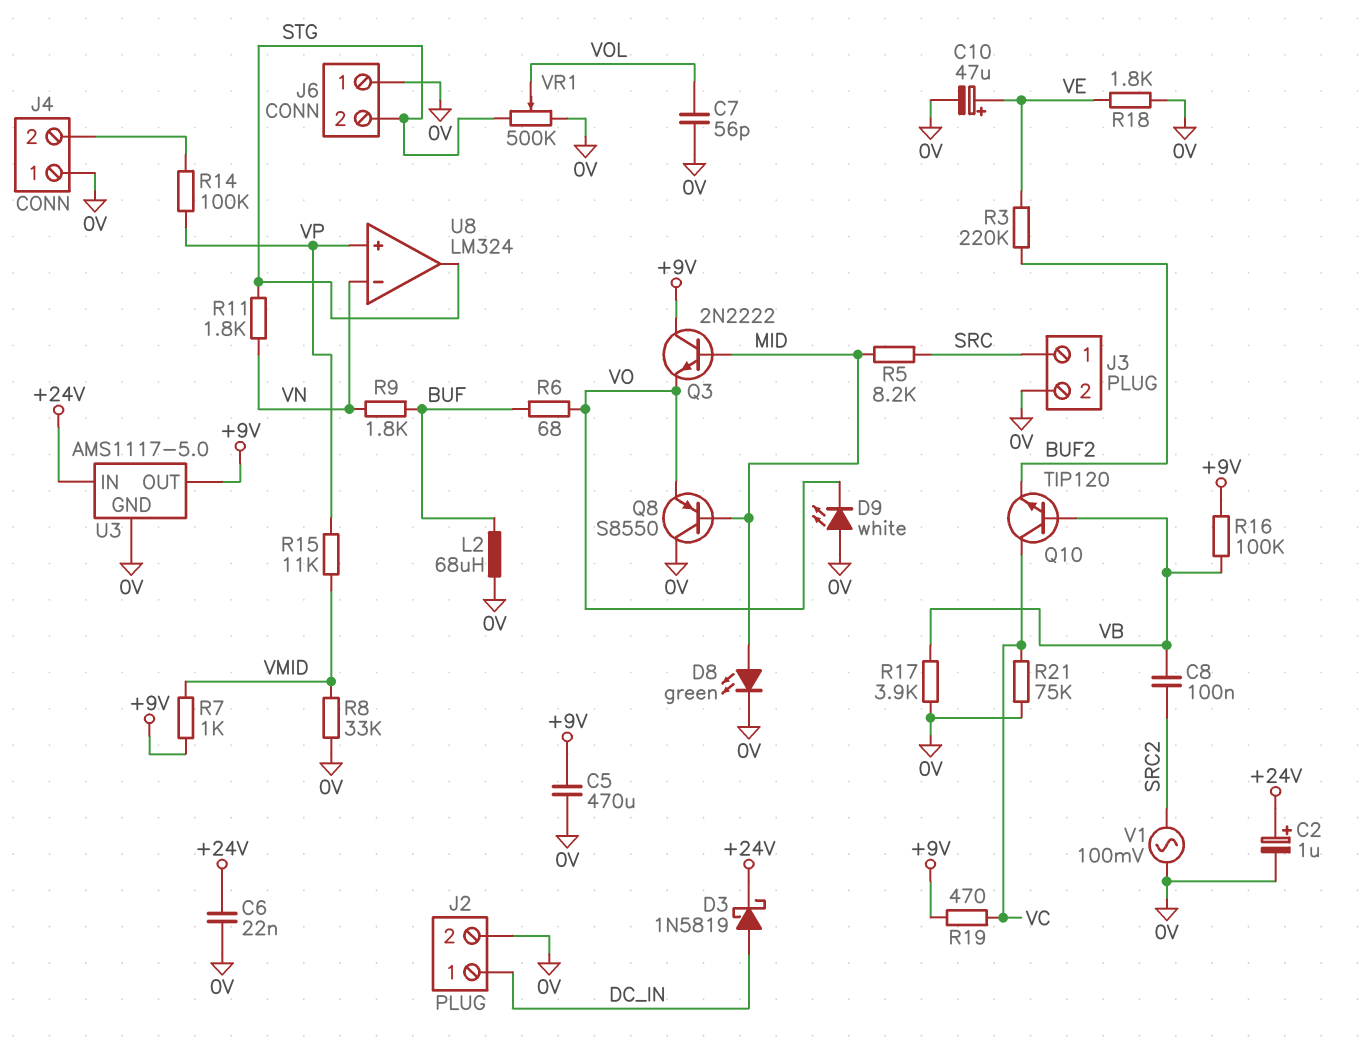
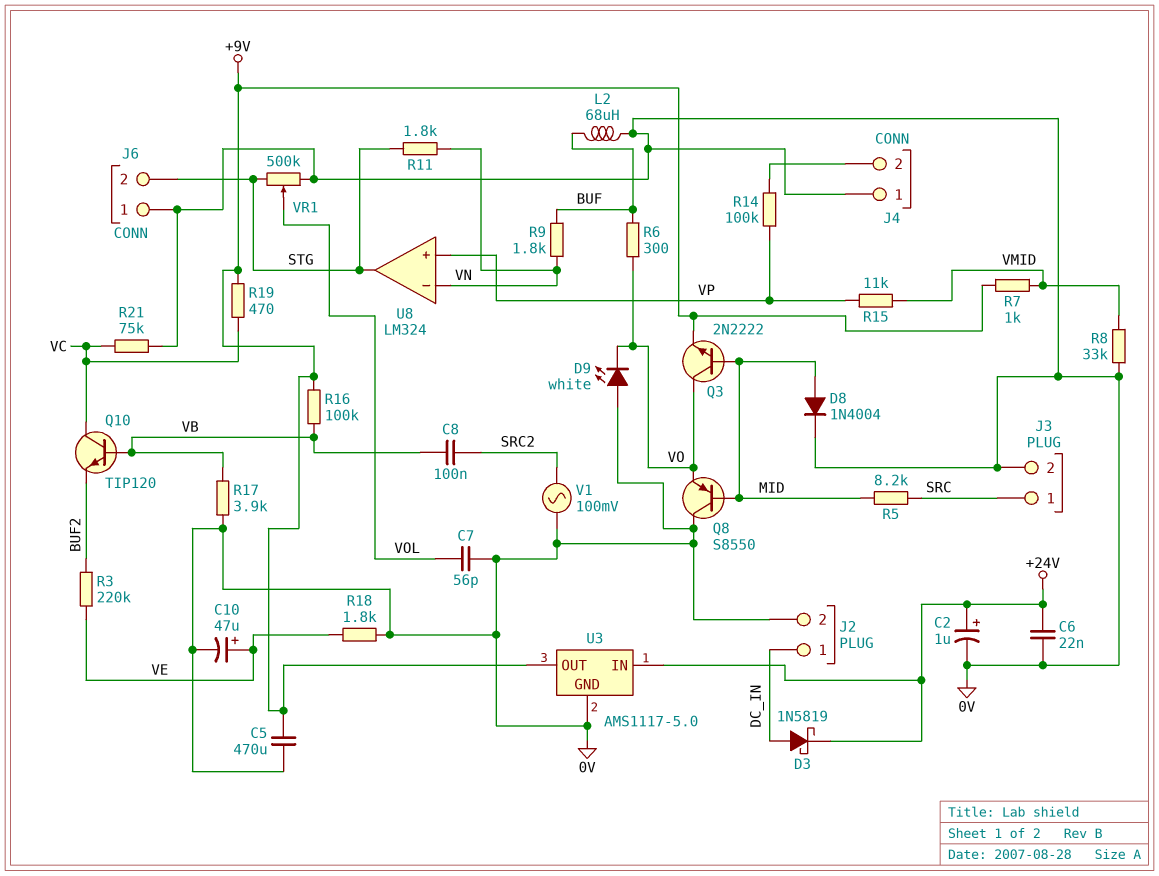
D8: LED green (A MID, K 0V) -> diode 1N4004 (A MID, K 0V)
Q3: NPN 2N2222 (B MID, C +9V, E VO) -> NPN 2N2222 (B MID, C VO, E +9V)
R6: 68 (BUF, VO) -> 300 (BUF, VO)

